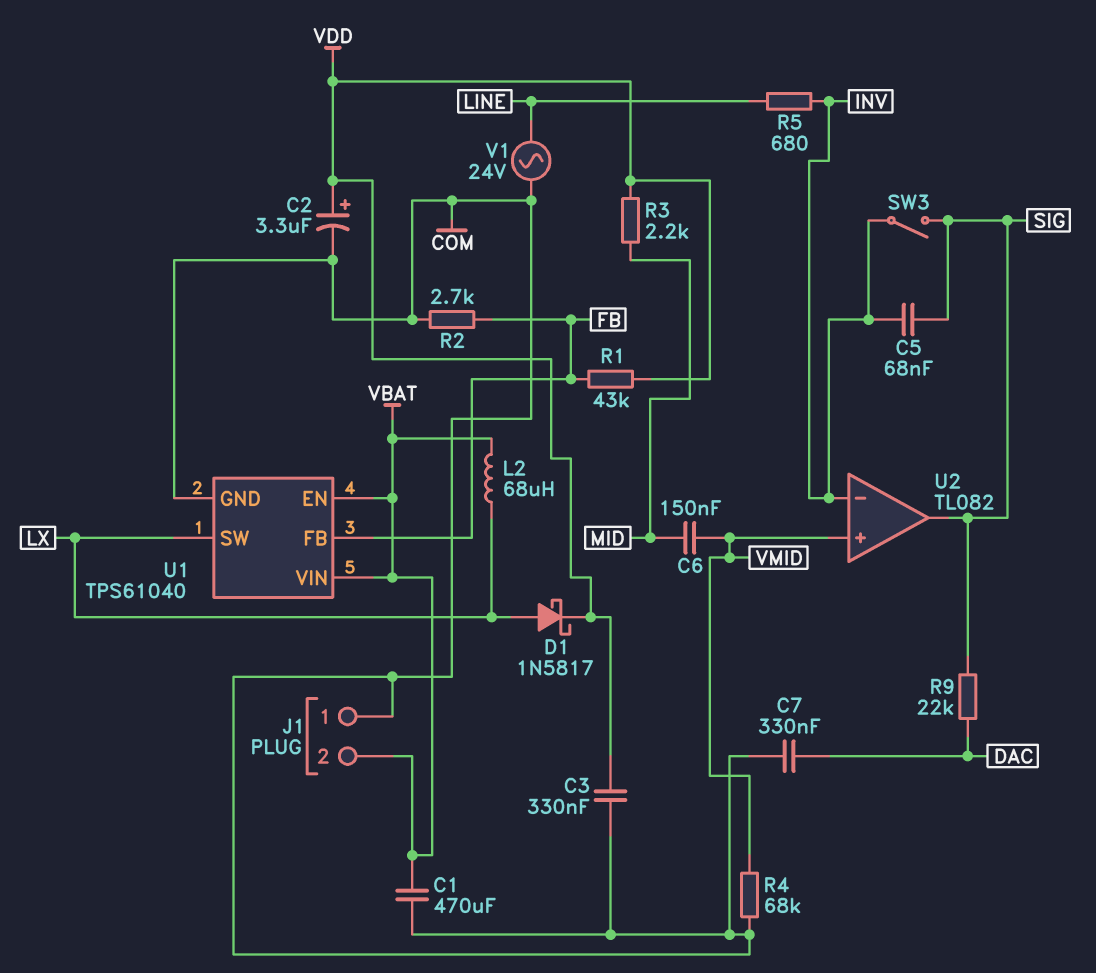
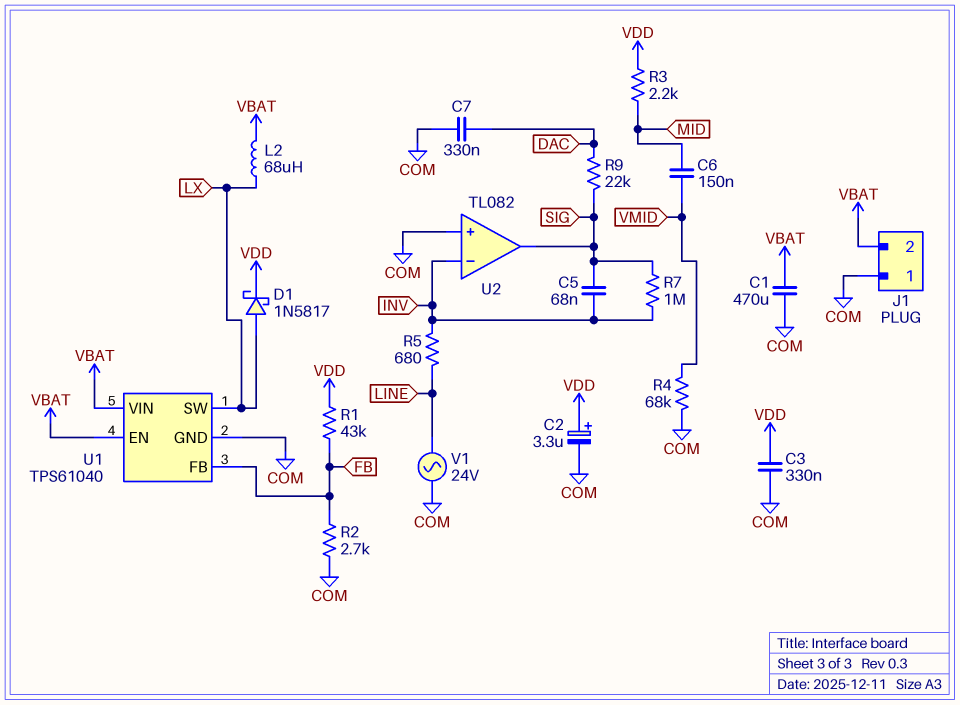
R7: none -> 1M (INV, SIG)
SW3: switch (INV, SIG) -> none
U2 pin in+: VMID -> COM

